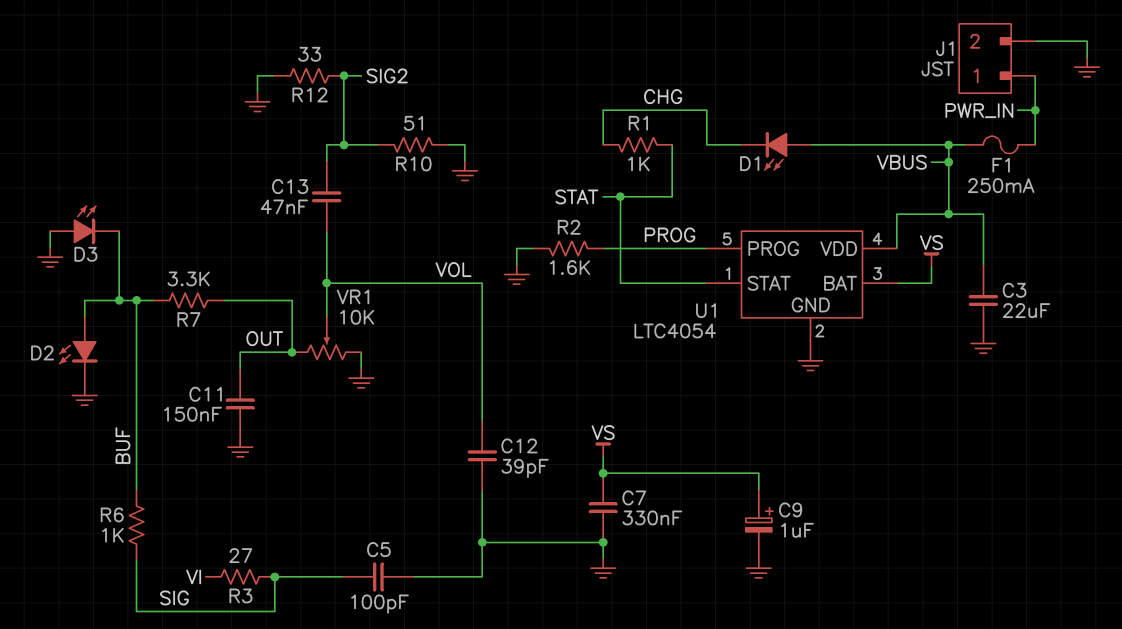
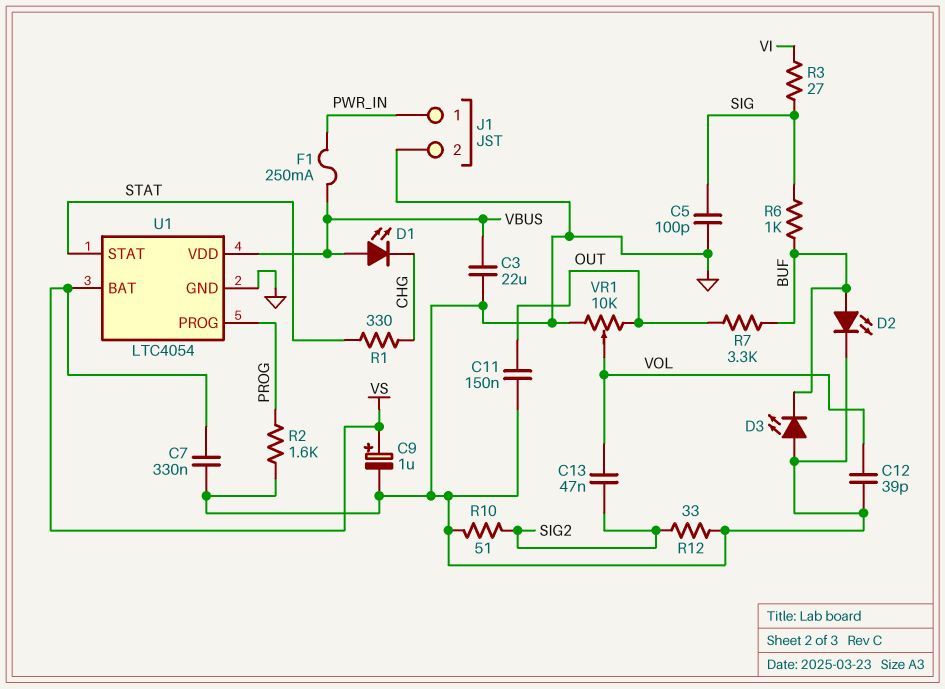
R1: 1k (CHG, STAT) -> 330 (CHG, STAT)

